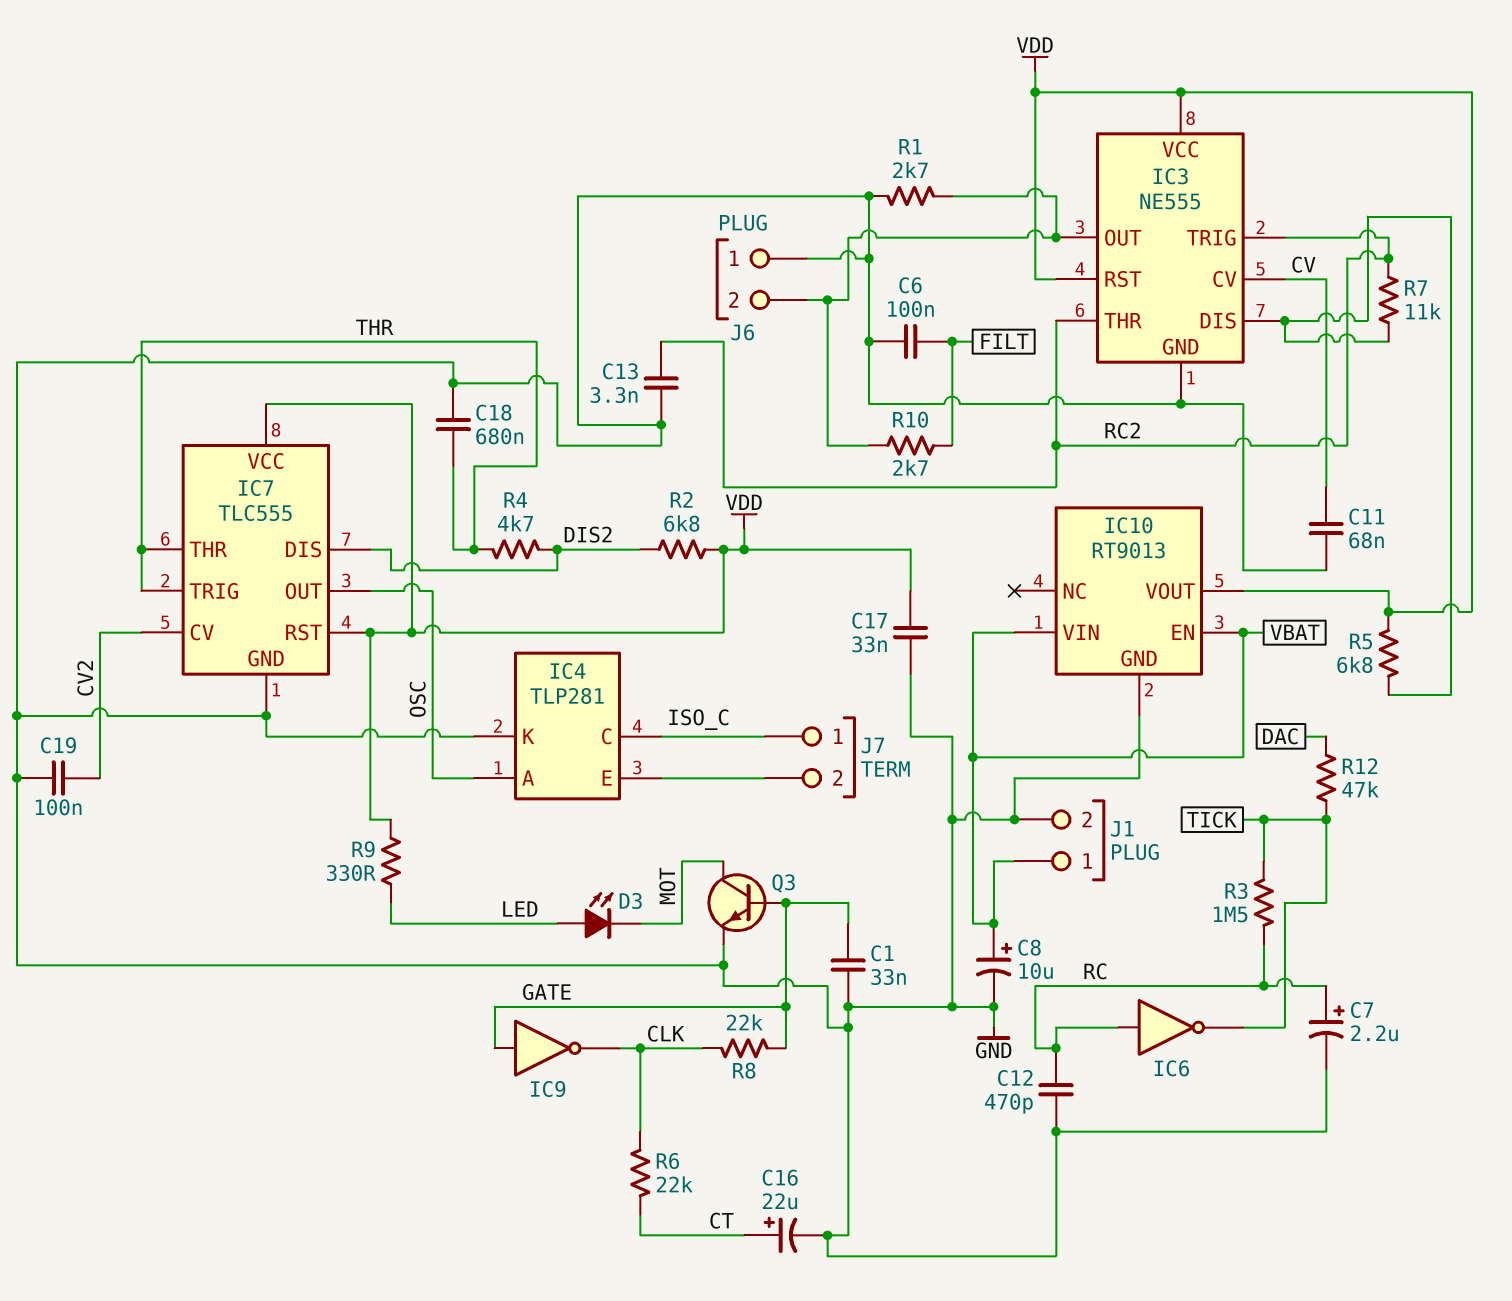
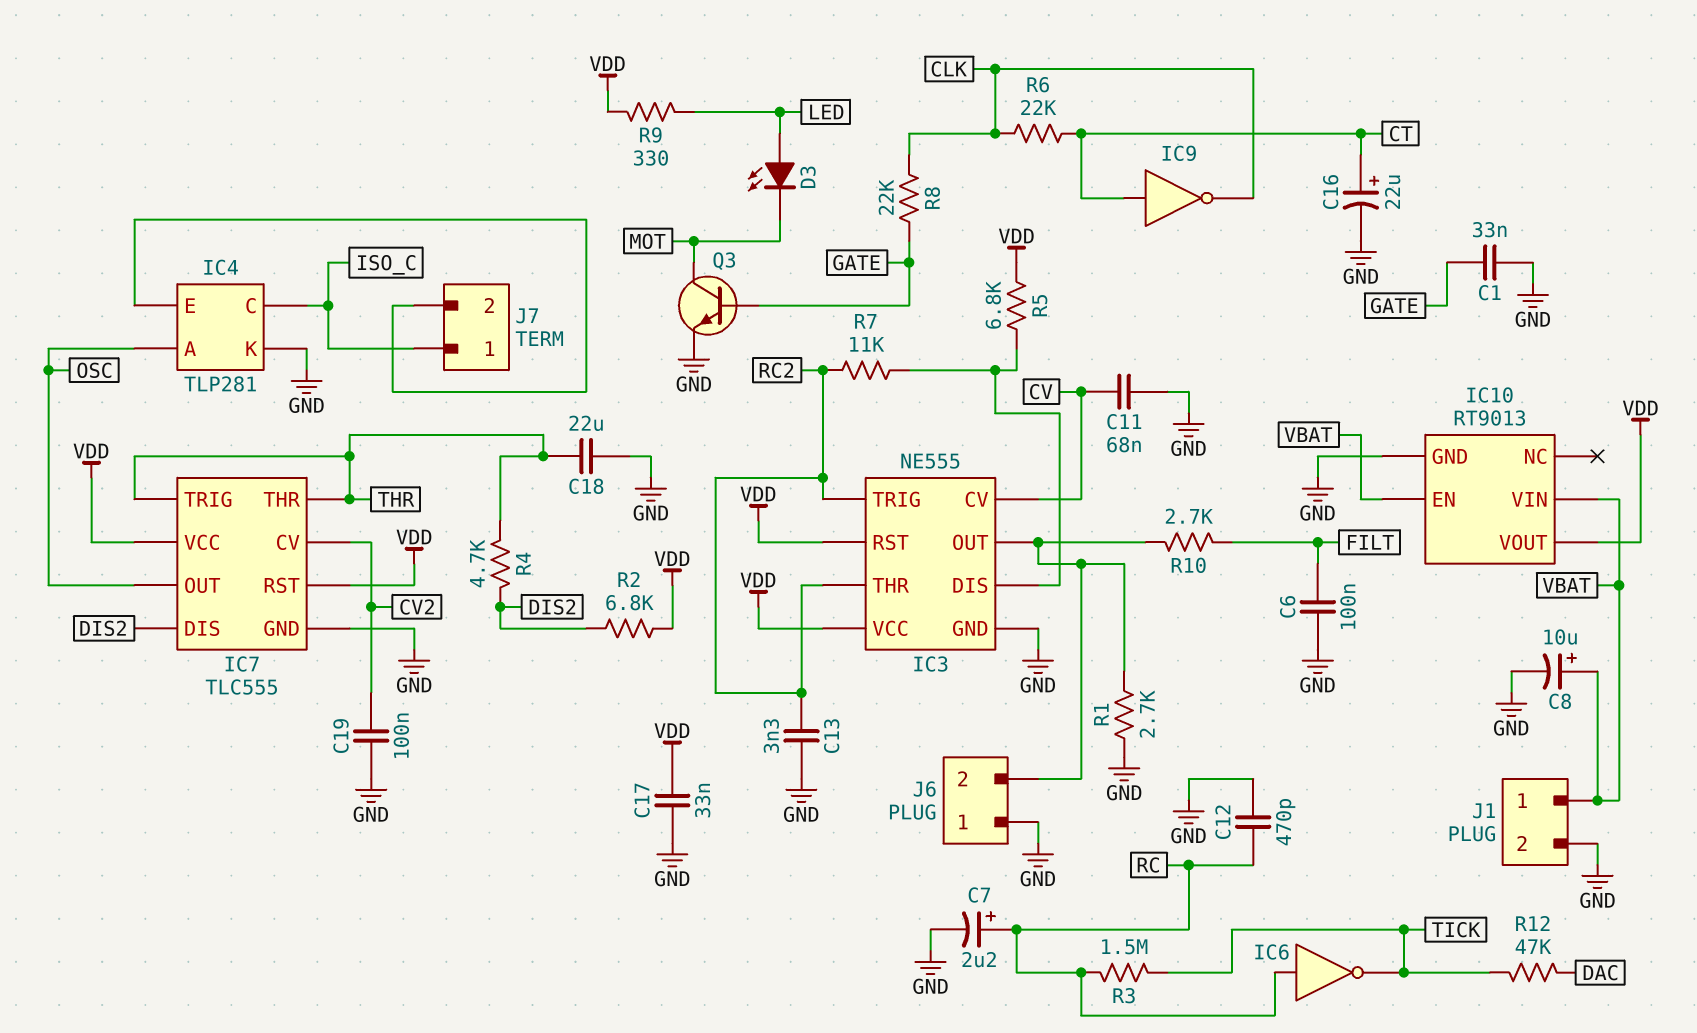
C18: 680nF (GND, THR) -> 22uF (GND, THR)
IC9: NOT (in GATE, out CLK) -> NOT (in CT, out CLK)

